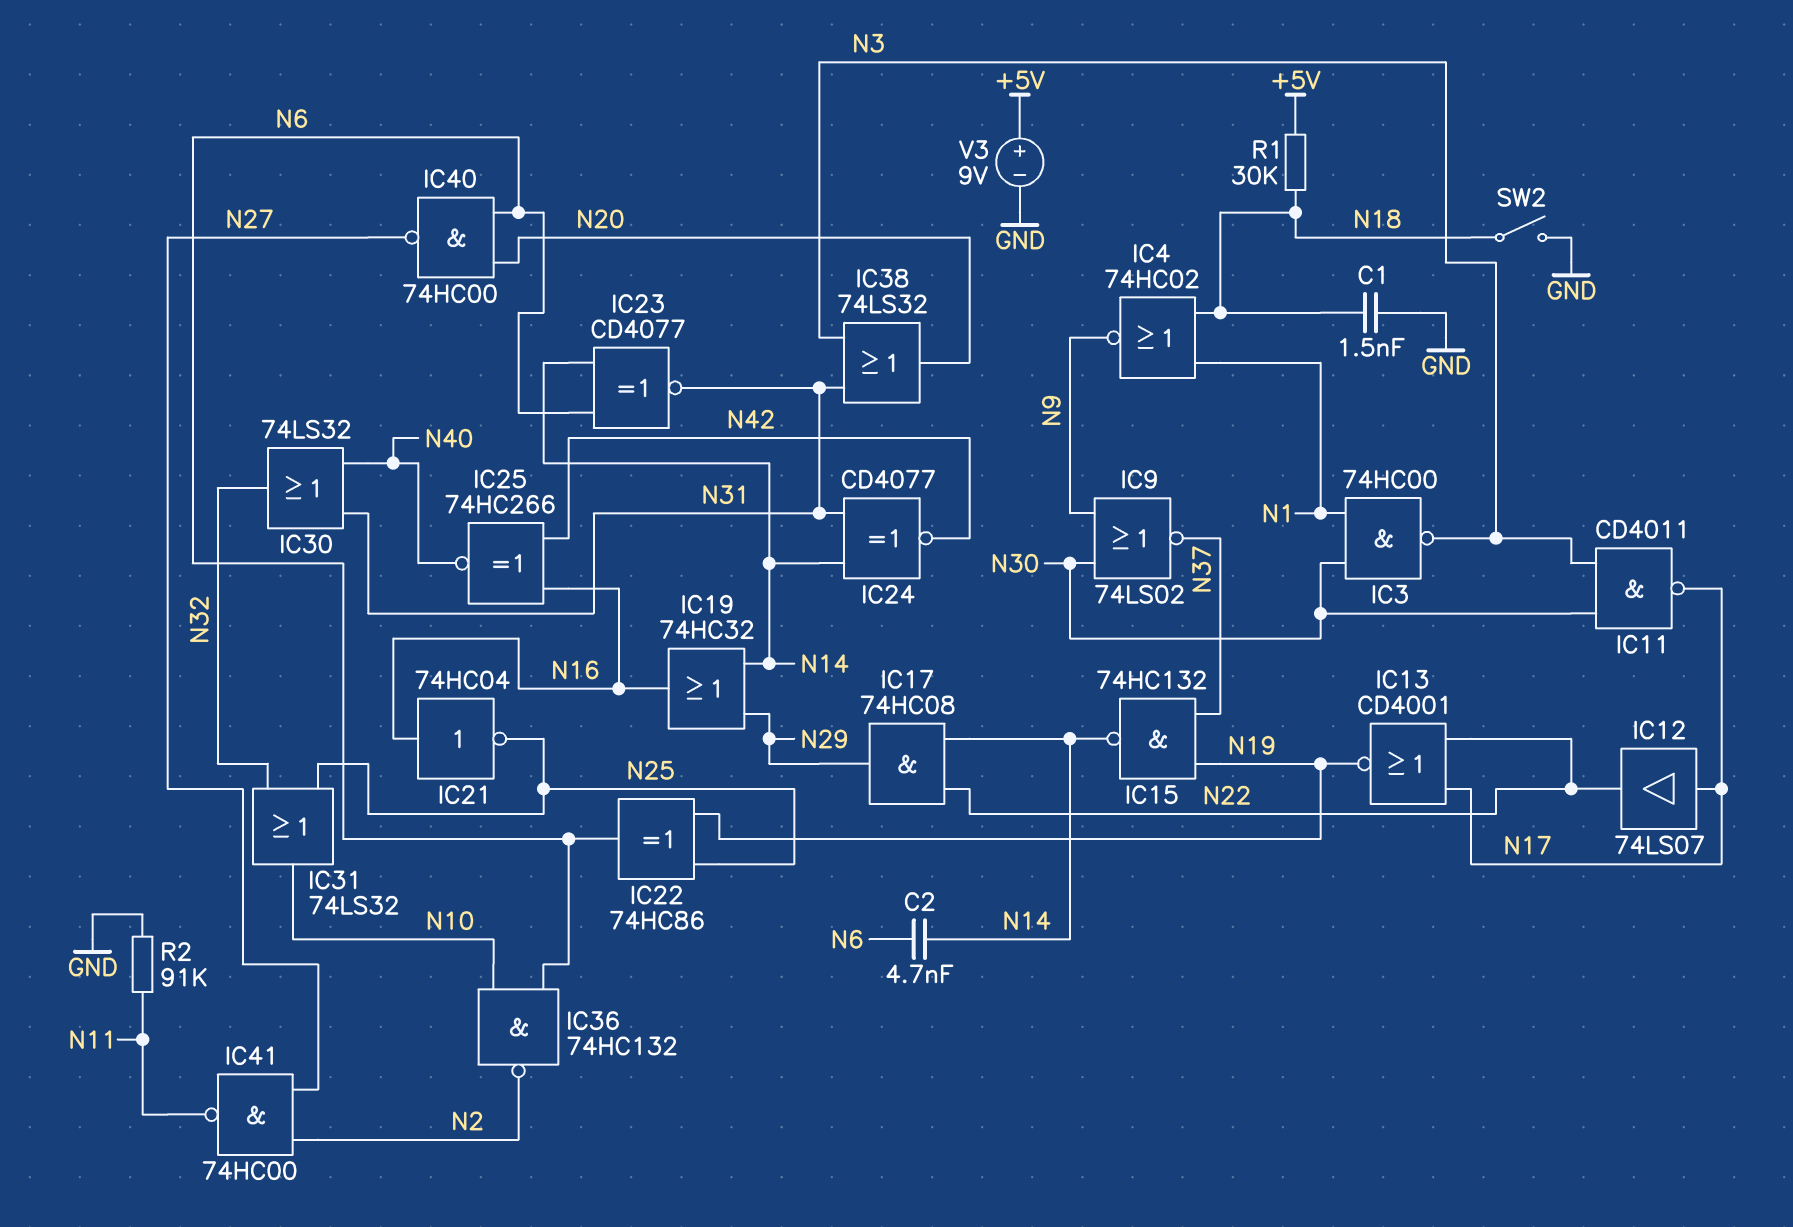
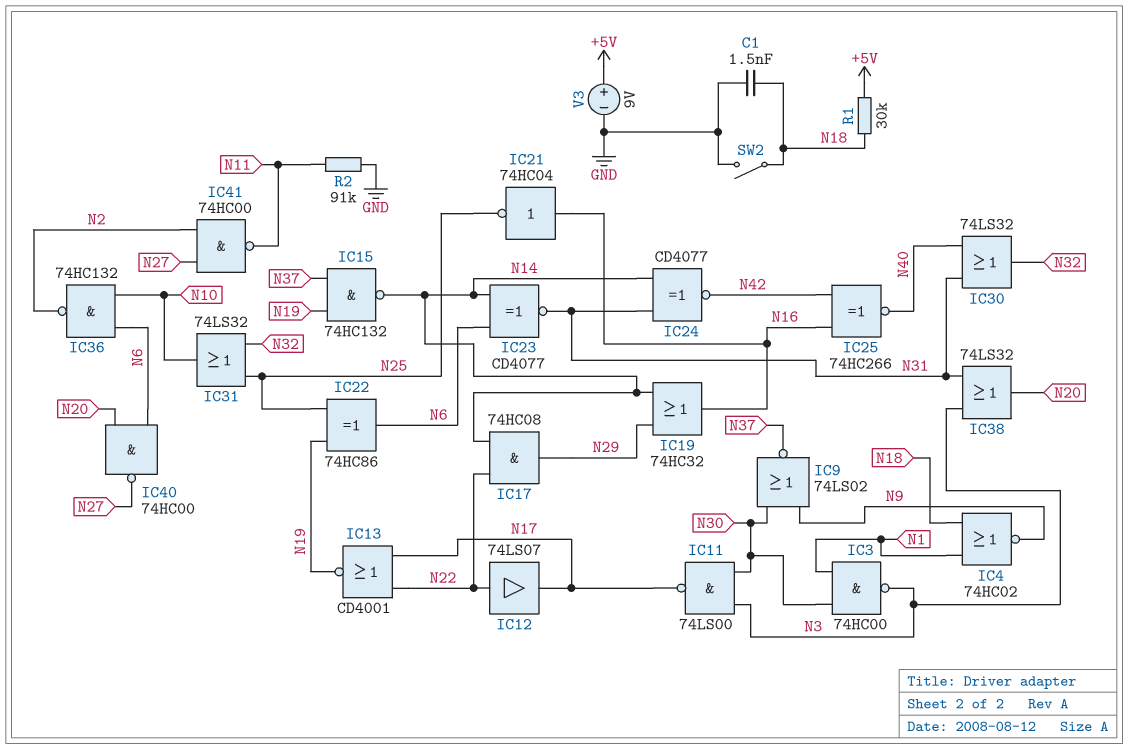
C2: 4.7nF (N6, N14) -> none
IC11: NAND CD4011 (in N3, in N30, out N17) -> NAND 74LS00 (in N3, in N30, out N17)
IC12: buffer 74LS07 (in N17, out N22) -> buffer 74LS07 (in N22, out N17)

